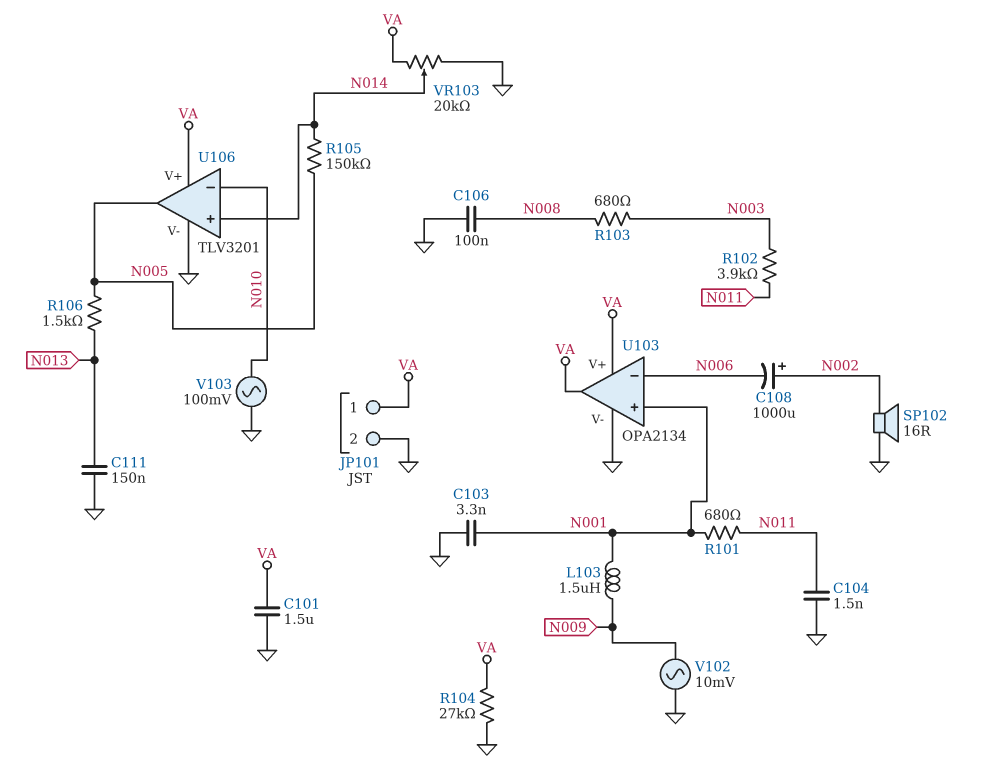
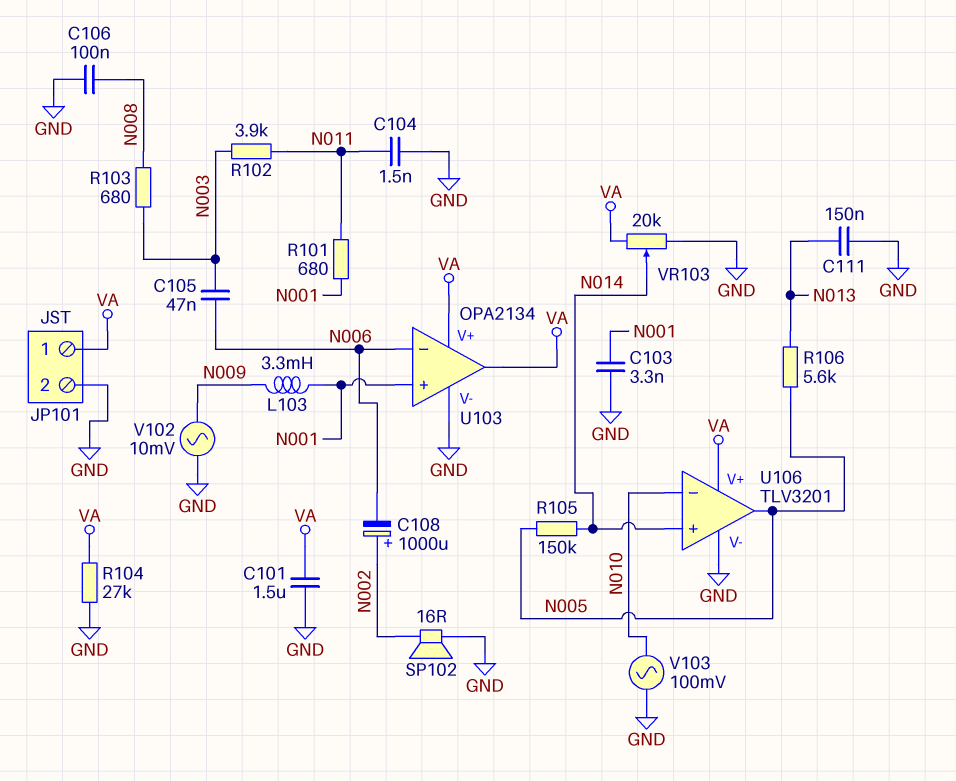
C105: none -> 47nF (N003, N006)
L103: 1.5uH (N001, N009) -> 3.3mH (N001, N009)
R106: 1.5k (N005, N013) -> 5.6k (N005, N013)

